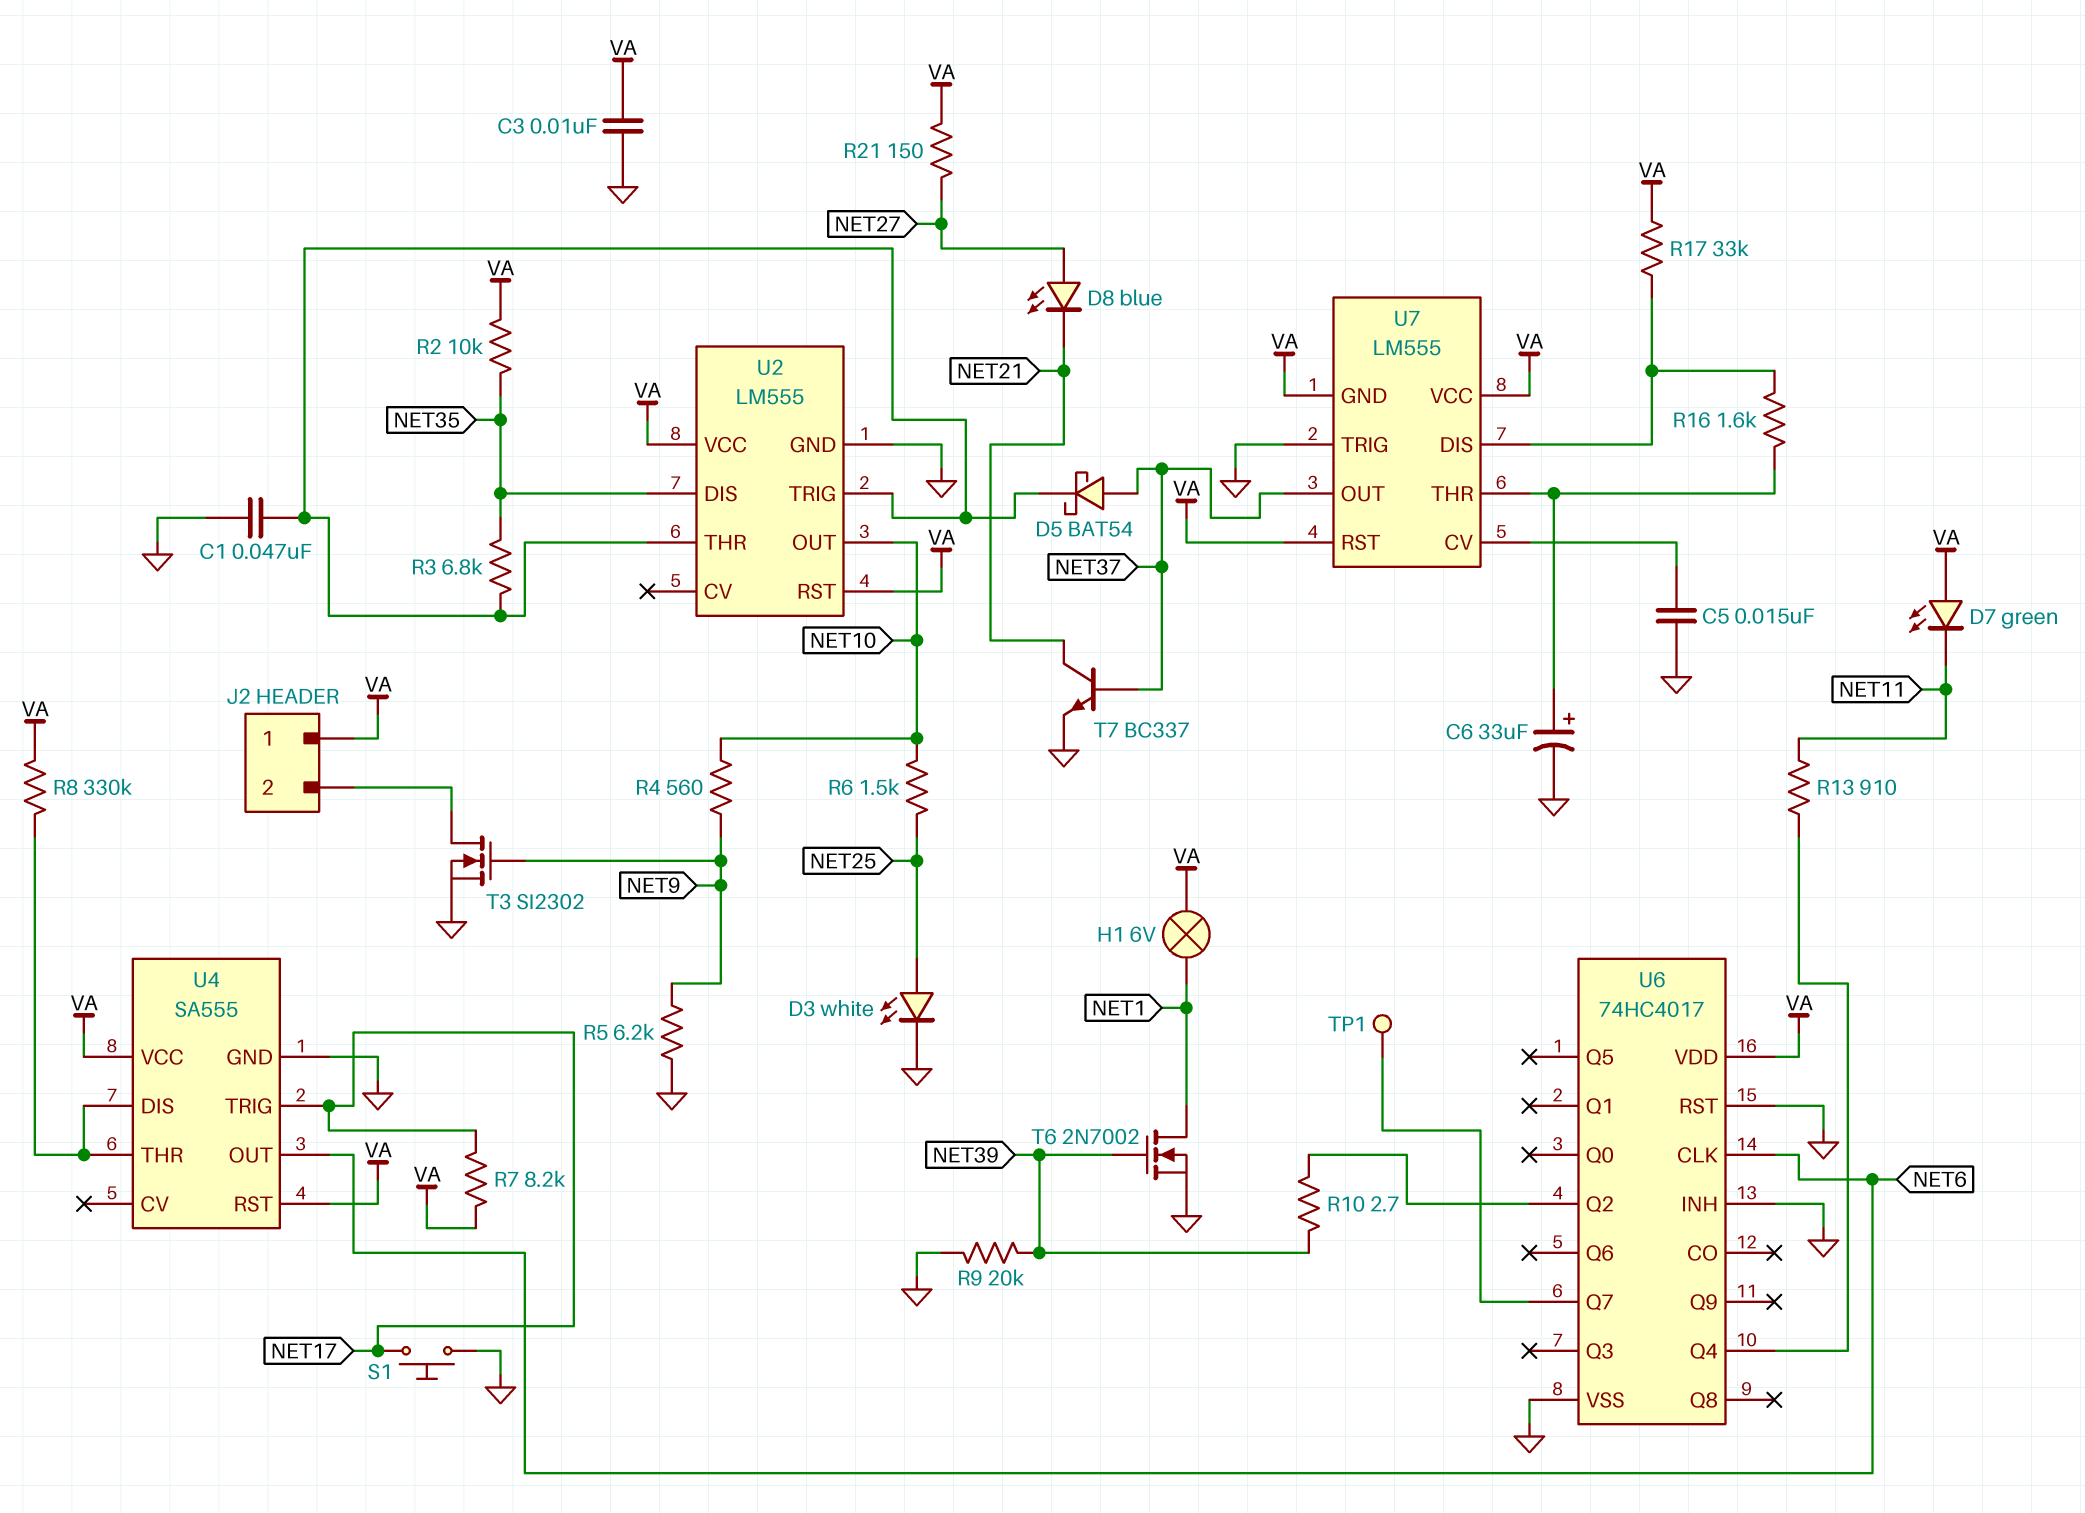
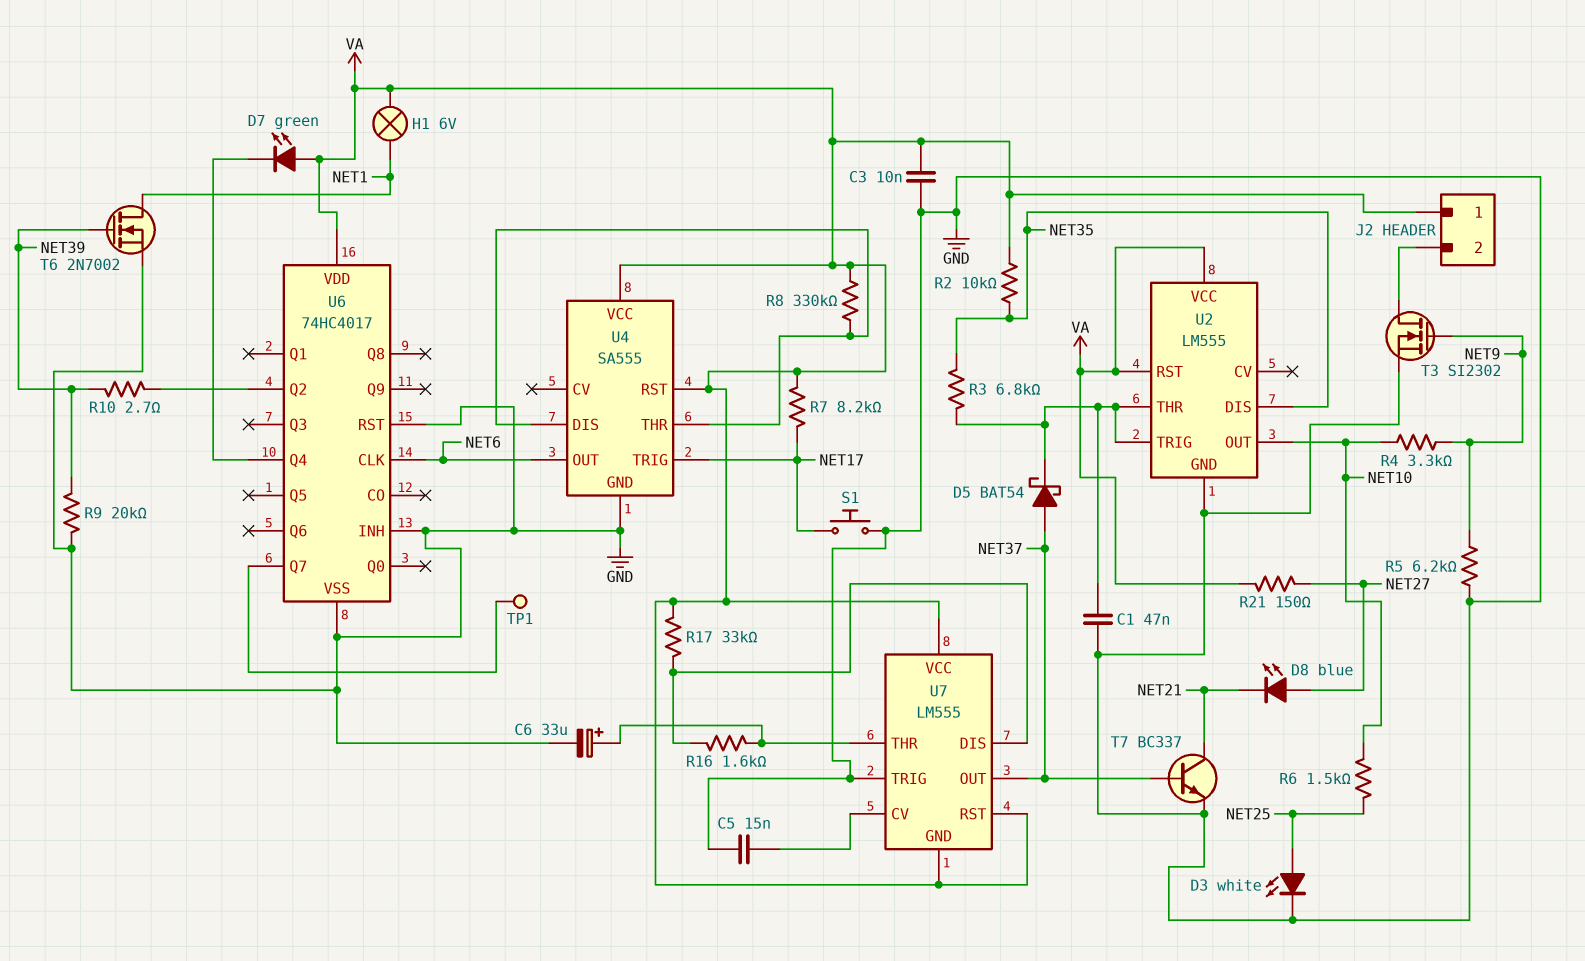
D7: LED green (A VA, K NET11) -> LED green (A VA, K U6/Q4)
R4: 560 (NET9, NET10) -> 3.3k (NET9, NET10)
R13: 910 (NET11, U6/Q4) -> none

